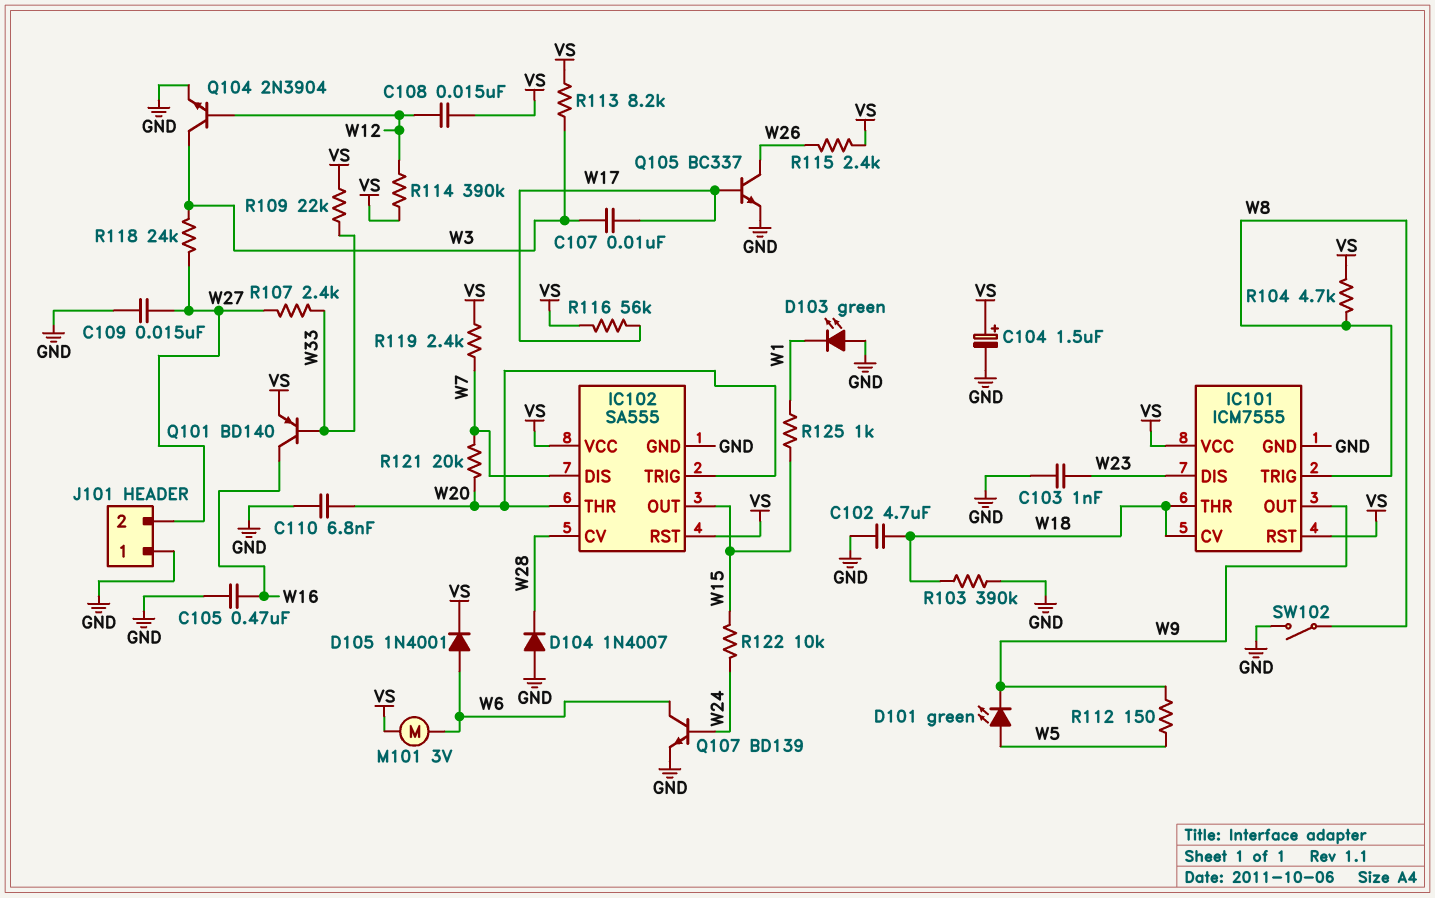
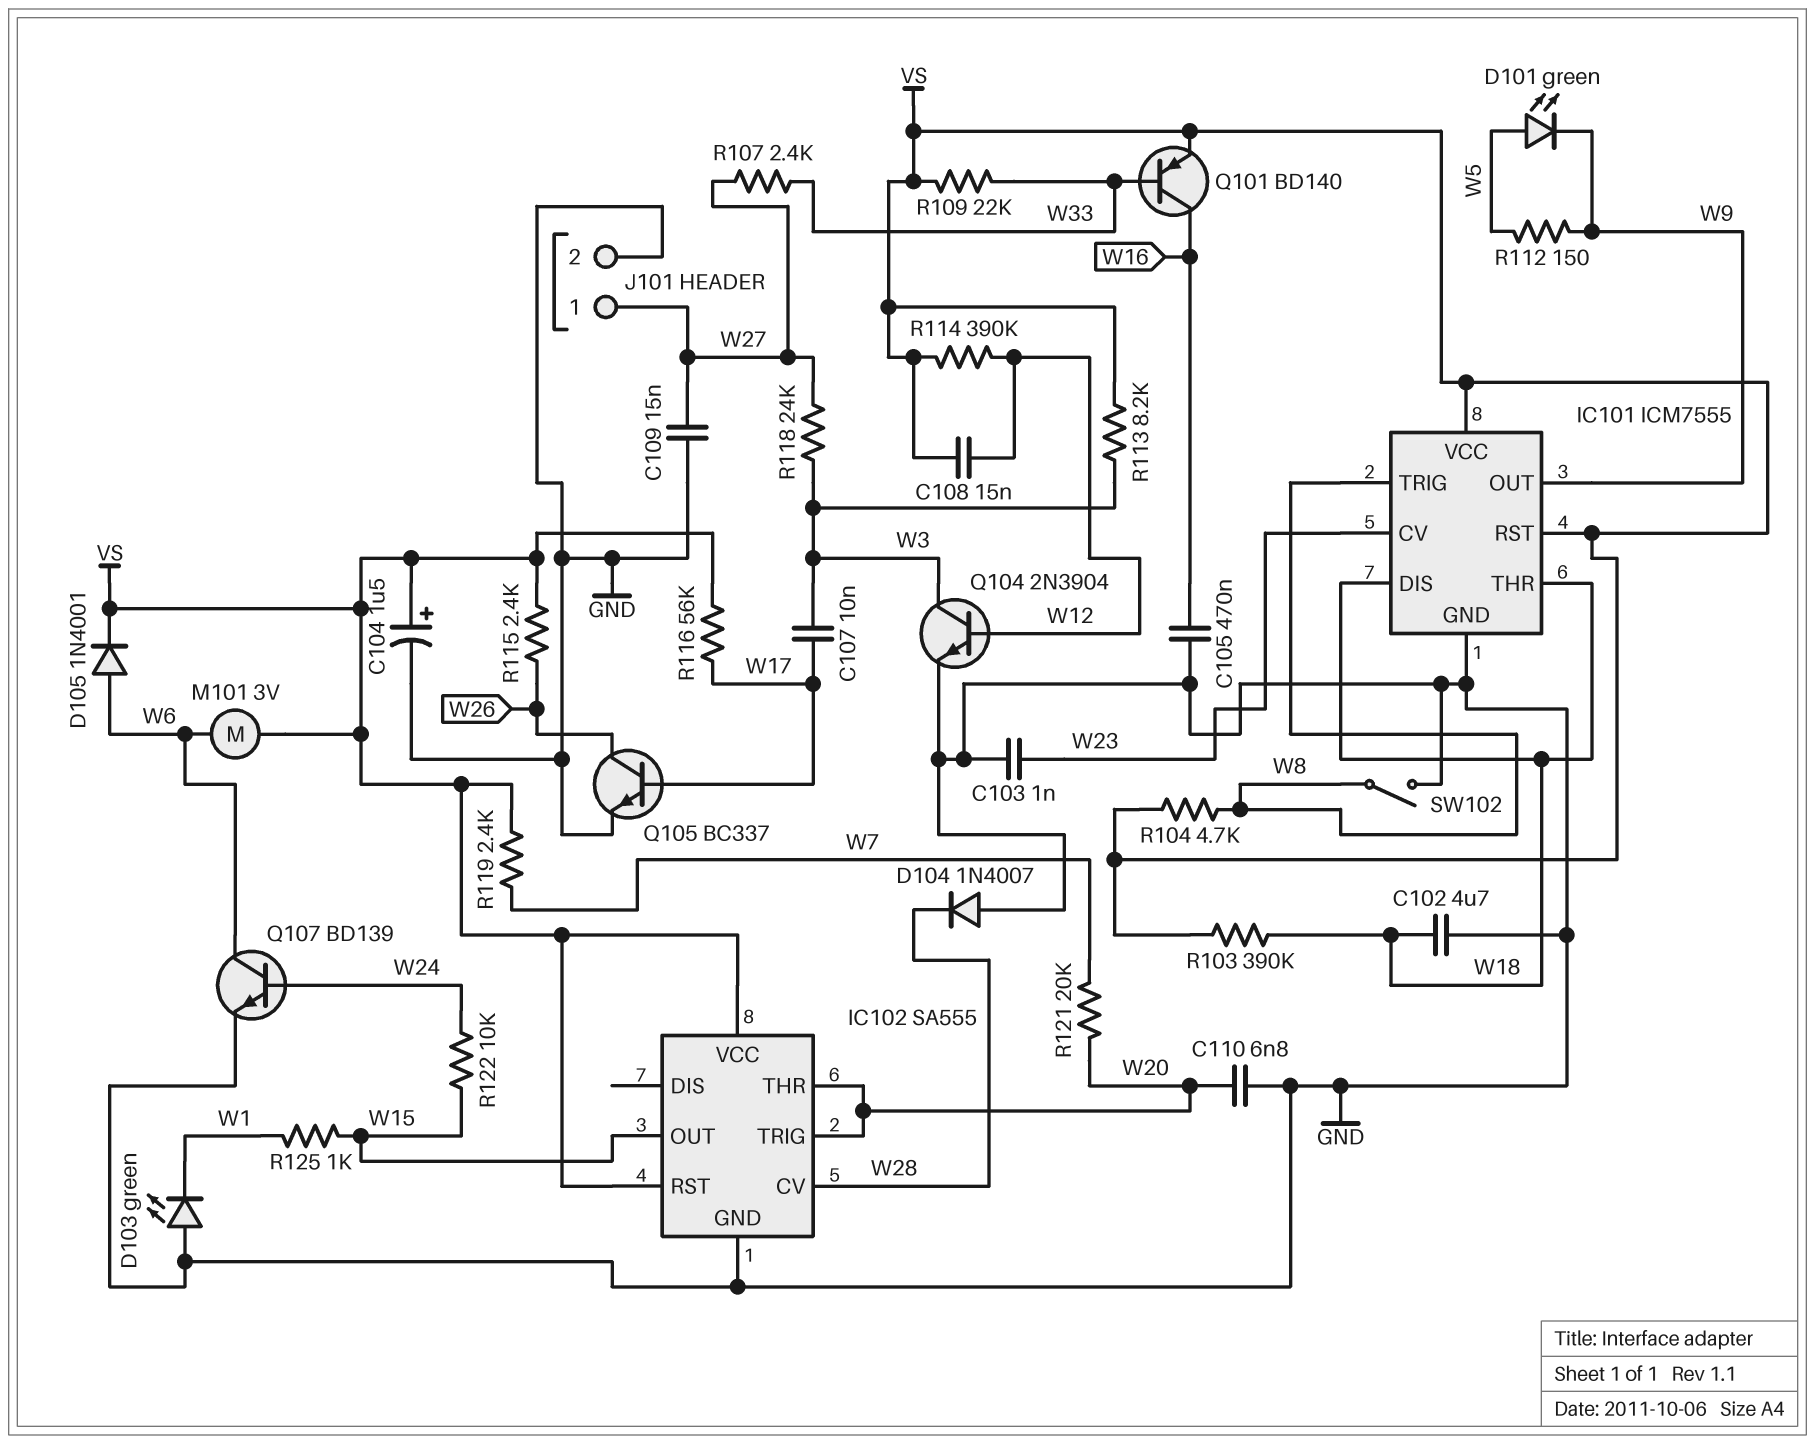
IC101 pin CV: W18 -> W23
IC101 pin DIS: W23 -> W18
IC102 pin DIS: W7 -> none
J101 pin 1: GND -> W27
J101 pin 2: W27 -> GND
R103: 390k (GND, W18) -> 390k (VS, W18)

